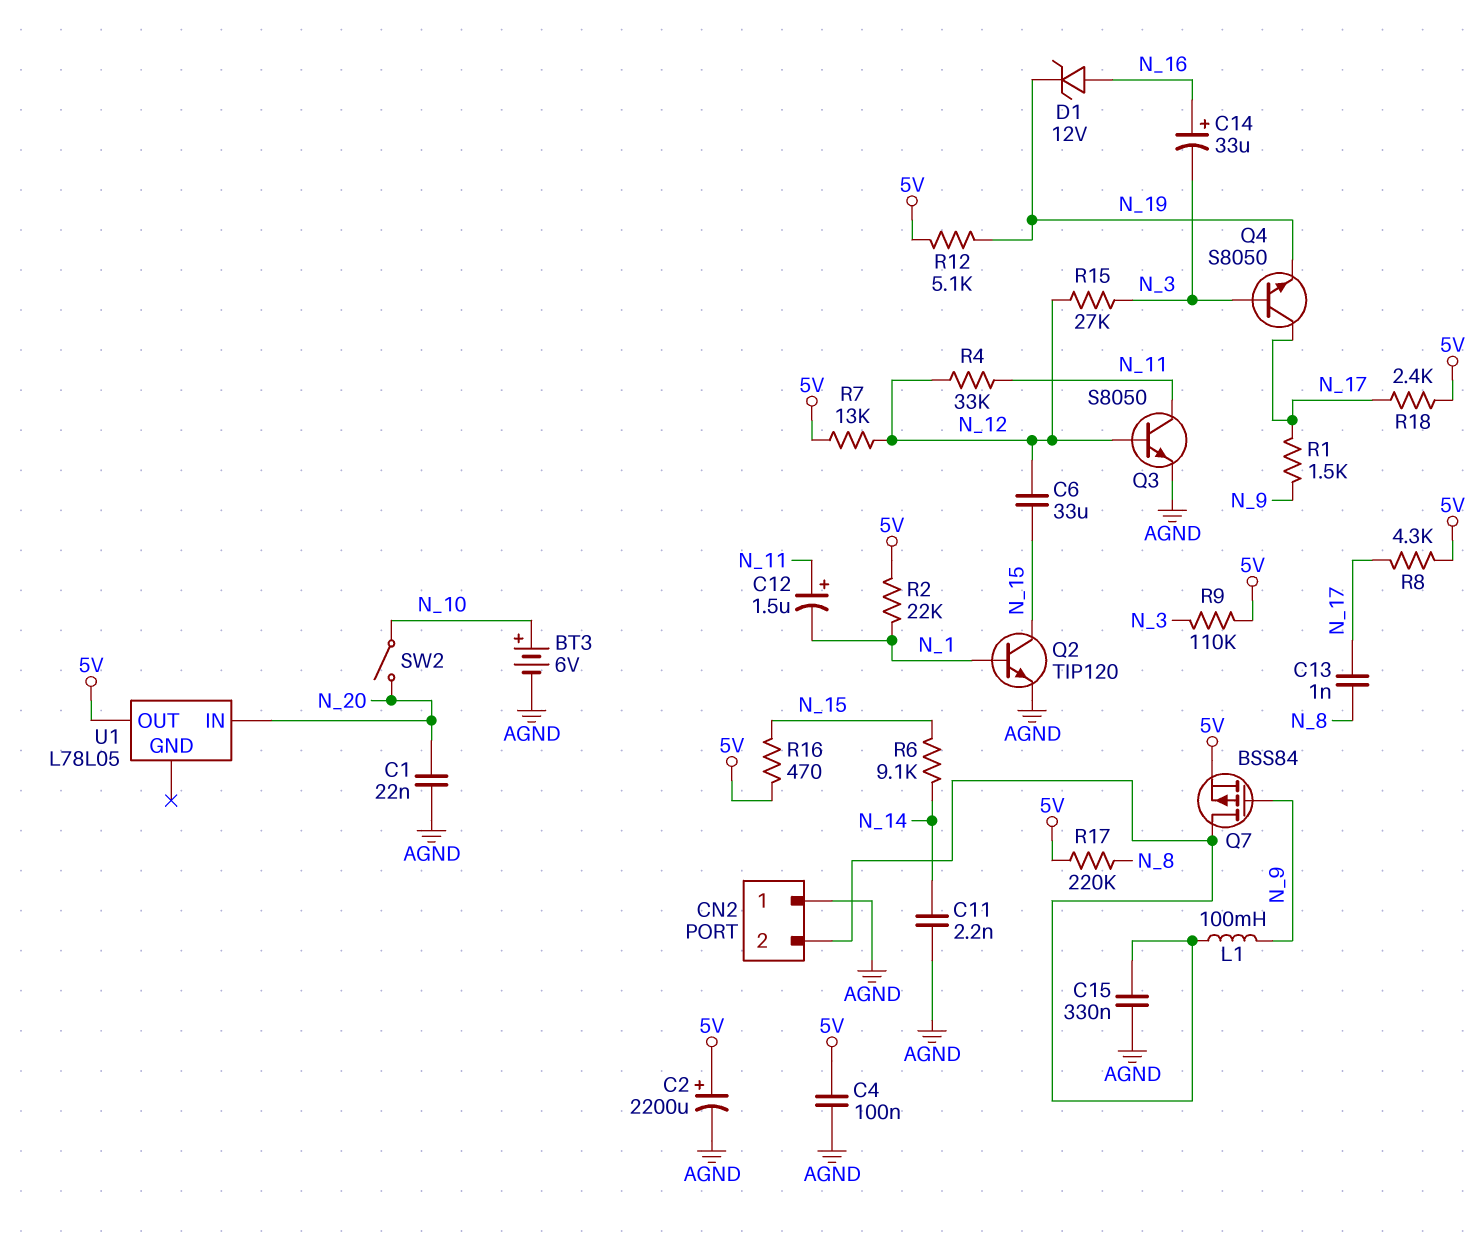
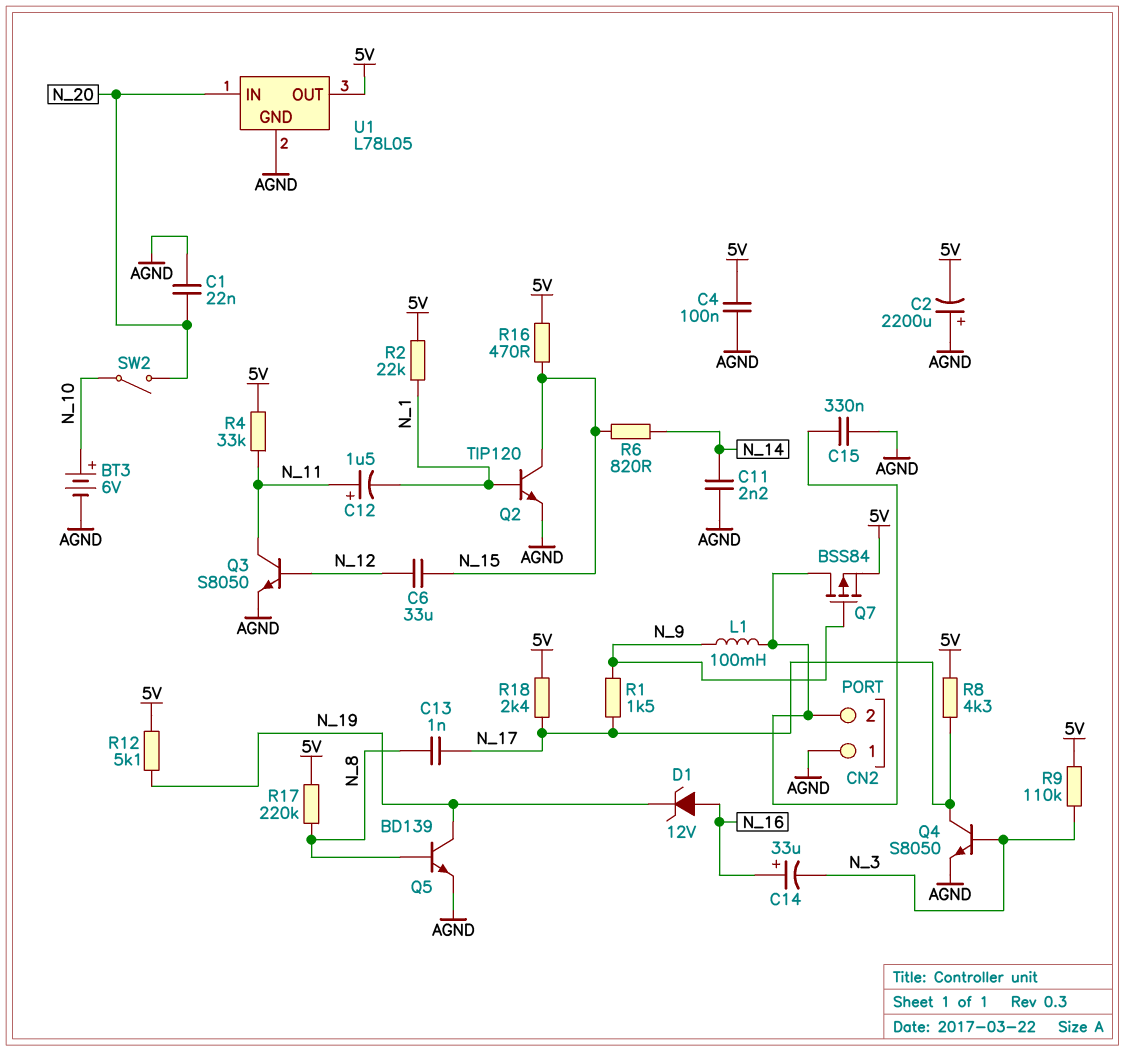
C2: 2200uF (plus 5V, minus AGND) -> 2200uF (plus AGND, minus 5V)
Q4: NPN S8050 (B N_3, C N_17, E N_19) -> NPN S8050 (B N_3, C N_17, E AGND)
Q5: none -> NPN BD139 (B N_8, C N_19, E AGND)
R4: 33k (N_11, N_12) -> 33k (5V, N_11)
R6: 9.1k (N_14, N_15) -> 820 (N_14, N_15)
R7: 13k (5V, N_12) -> none
R15: 27k (N_3, N_12) -> none
U1 pin GND: none -> AGND

